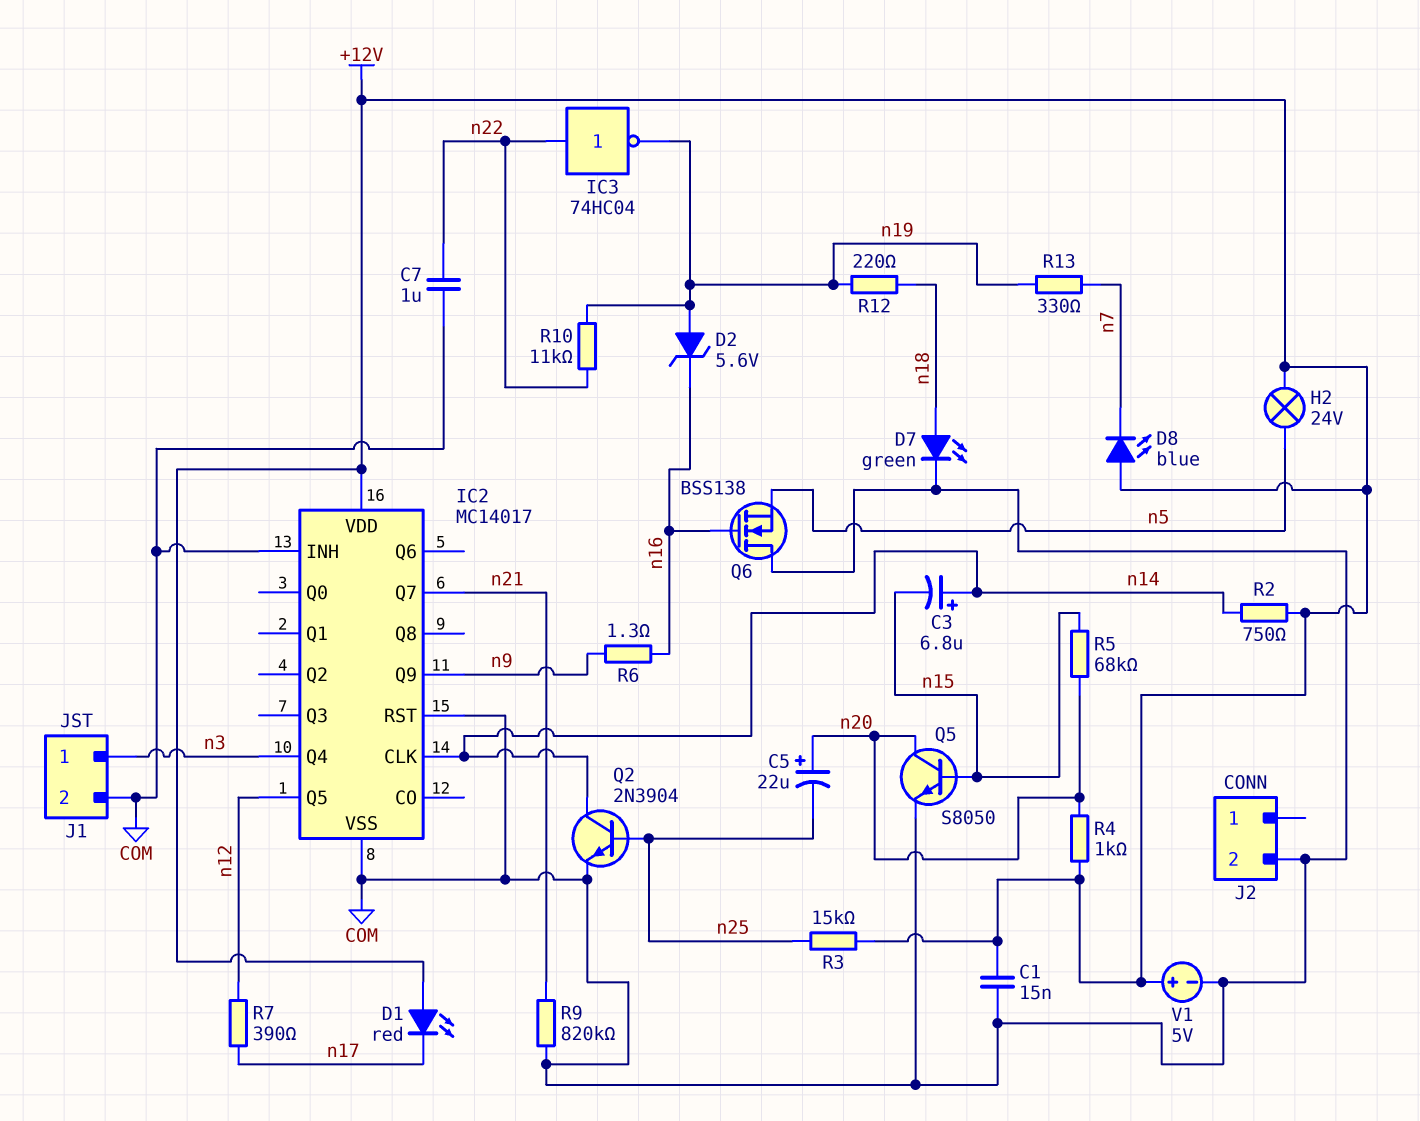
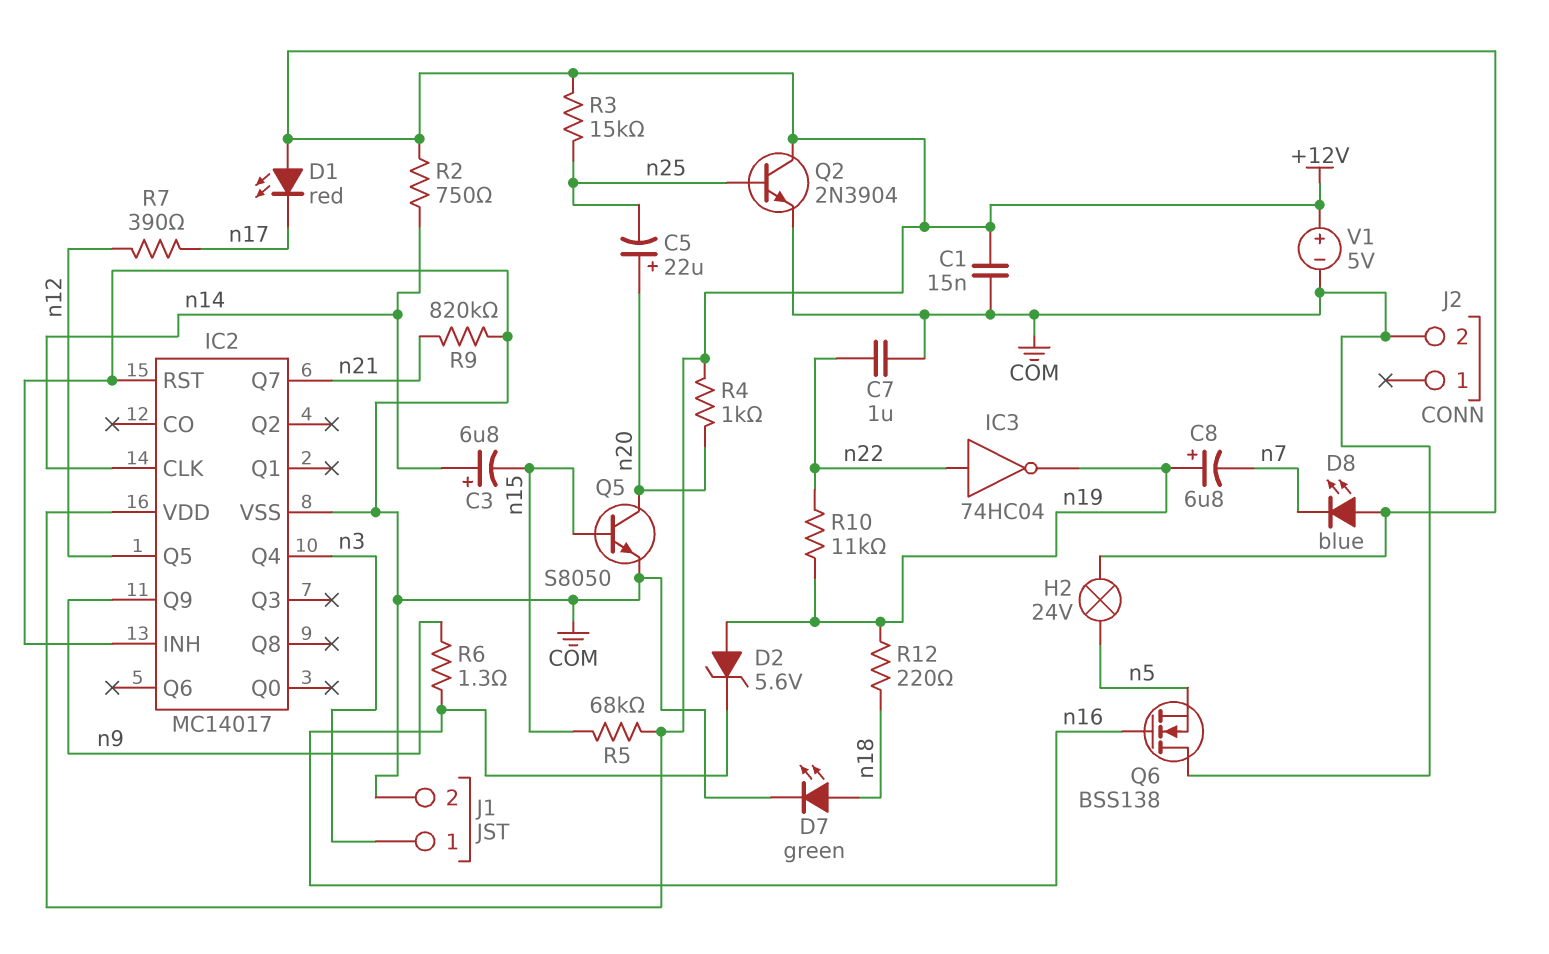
C8: none -> 6.8uF (plus n19, minus n7)
Q2: NPN 2N3904 (B n25, C n14, E COM) -> NPN 2N3904 (B n25, C +12V, E COM)
R5: 68k (n15, n20) -> 68k (+12V, n15)
R13: 330 (n7, n19) -> none

